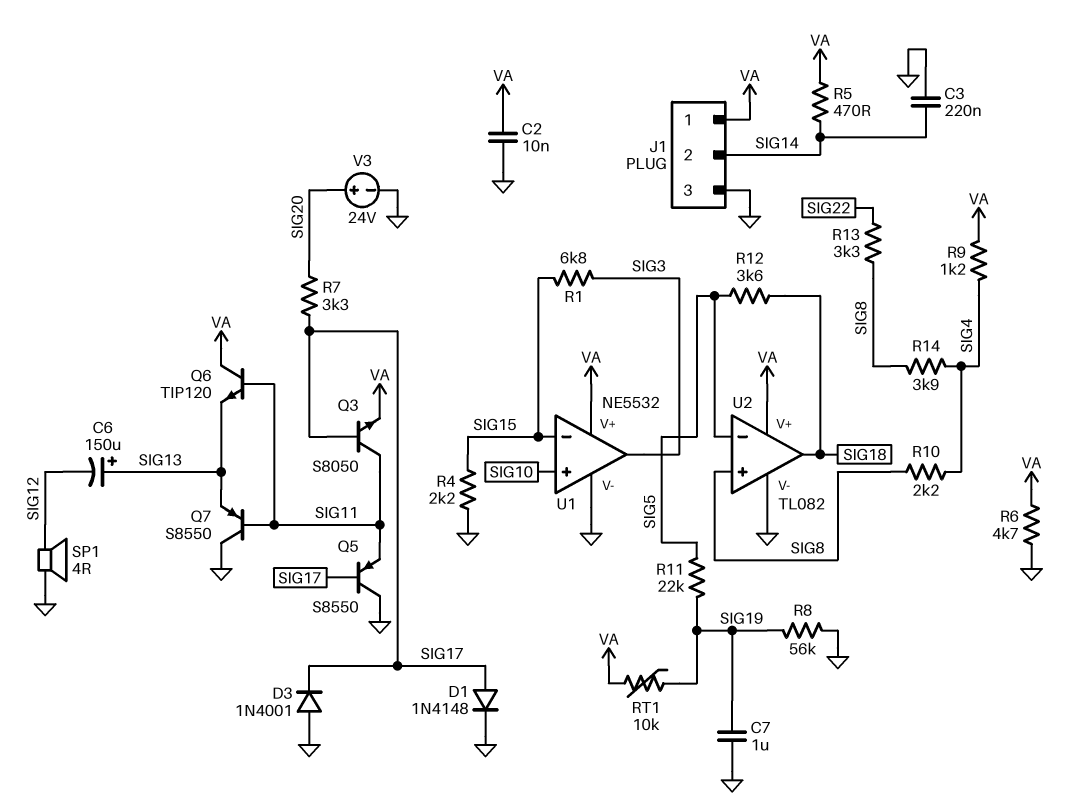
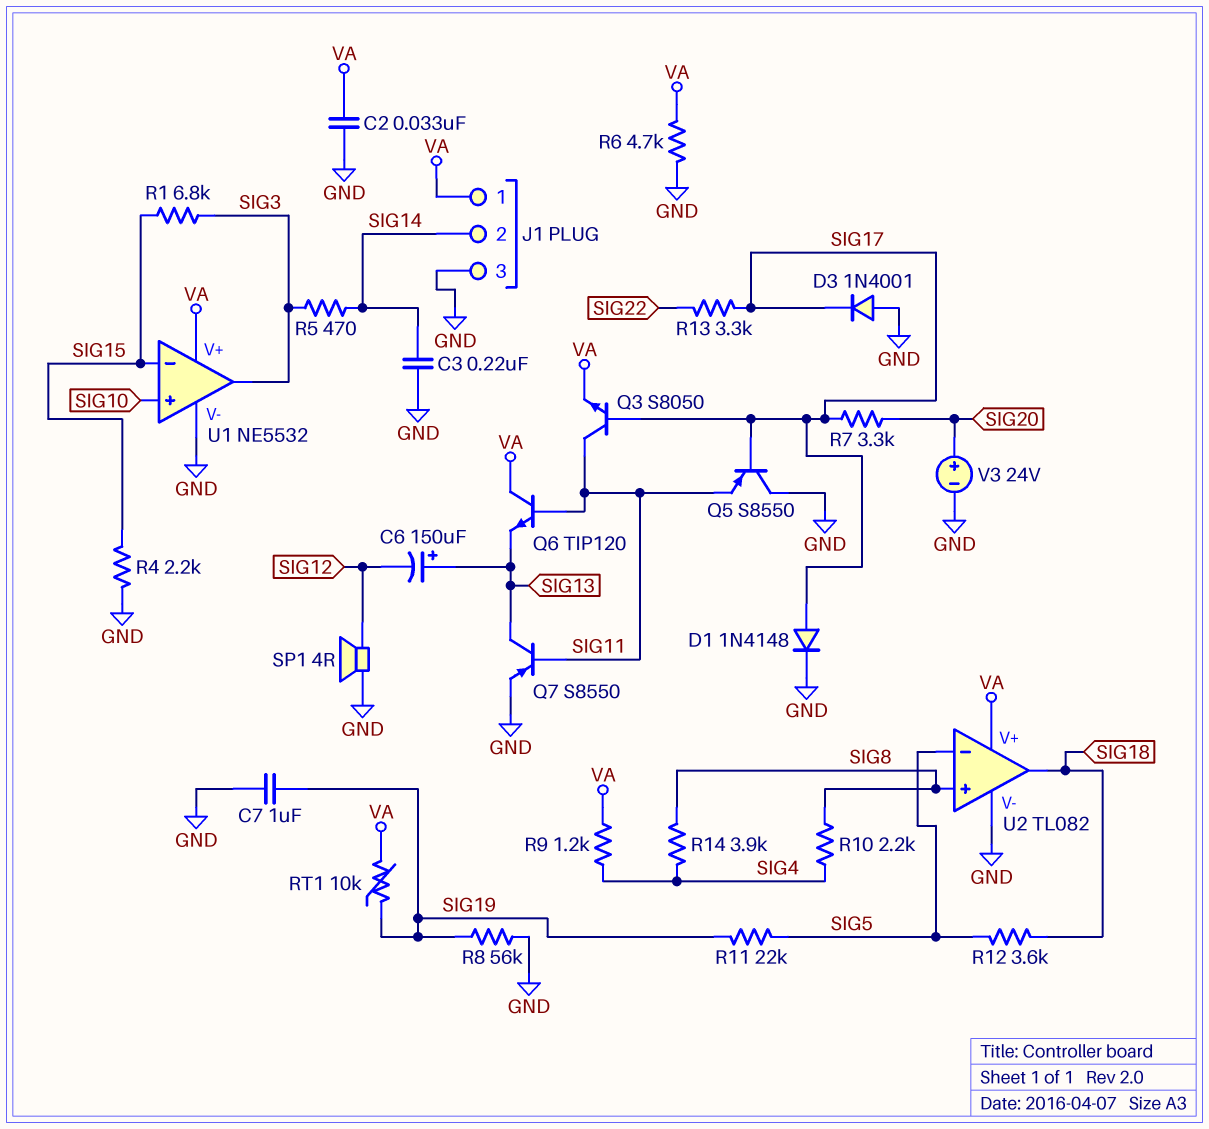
C2: 10nF (GND, VA) -> 33nF (GND, VA)
Q7: PNP S8550 (B SIG11, C GND, E SIG13) -> PNP S8550 (B SIG11, C SIG13, E GND)
R5: 470 (SIG14, VA) -> 470 (SIG3, SIG14)
R13: 3.3k (SIG8, SIG22) -> 3.3k (SIG17, SIG22)

